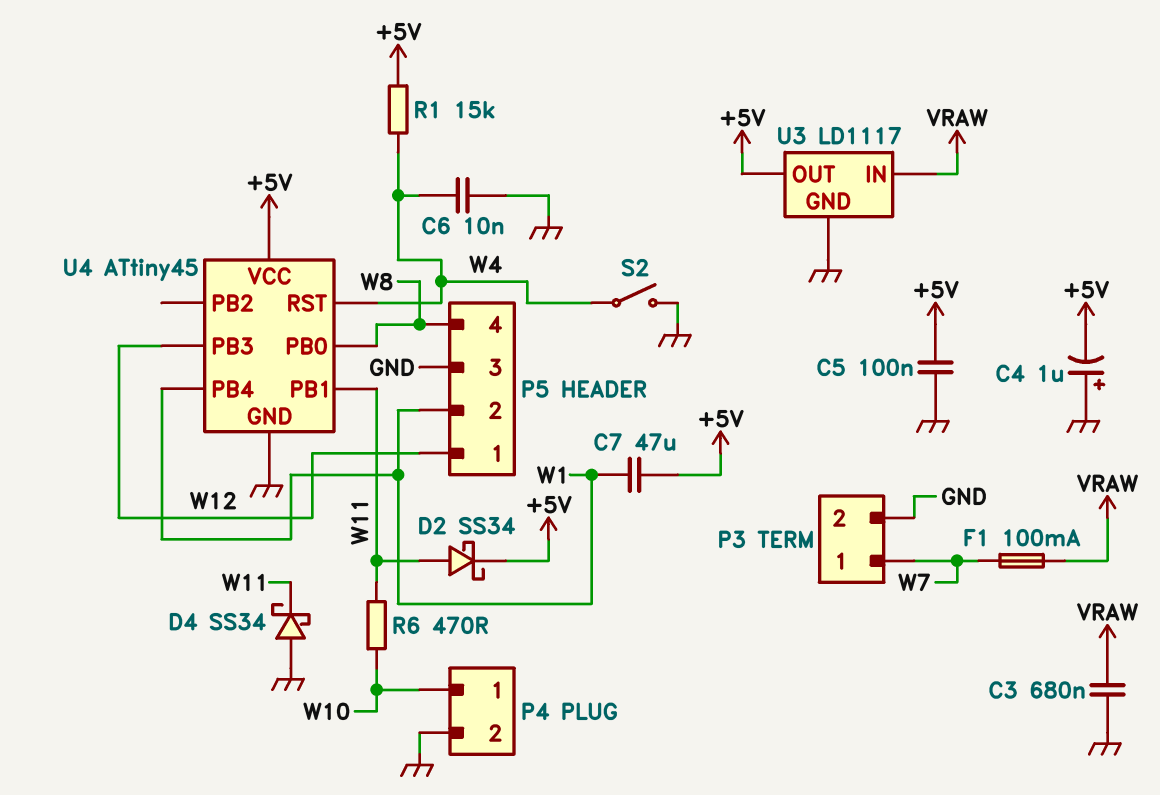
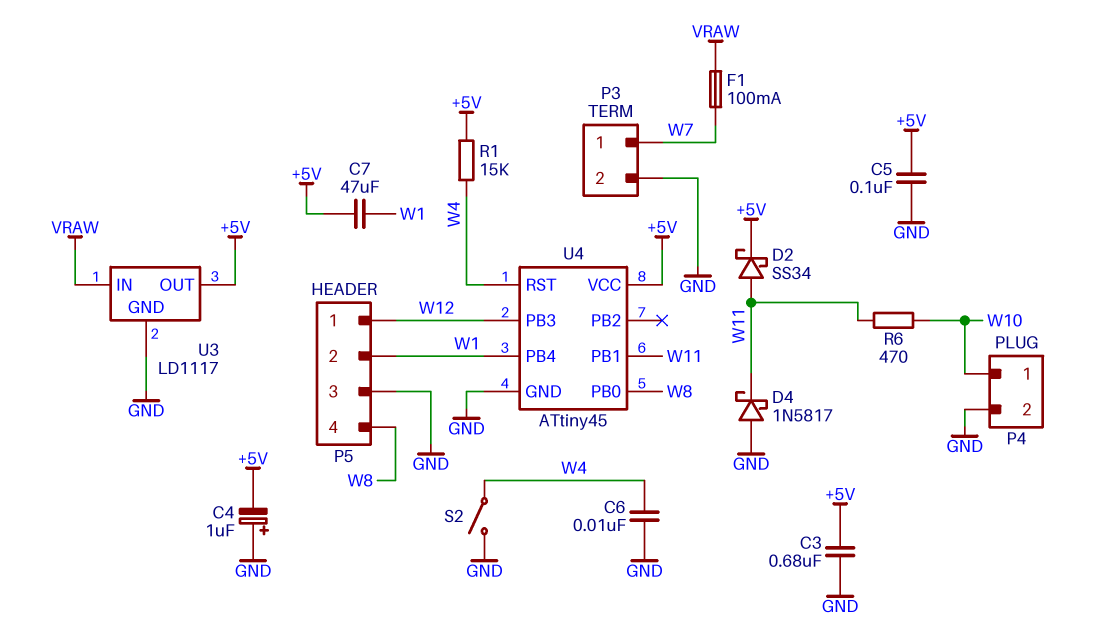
C3: 680nF (GND, VRAW) -> 680nF (+5V, GND)
D4: schottky SS34 (A GND, K W11) -> schottky 1N5817 (A GND, K W11)

